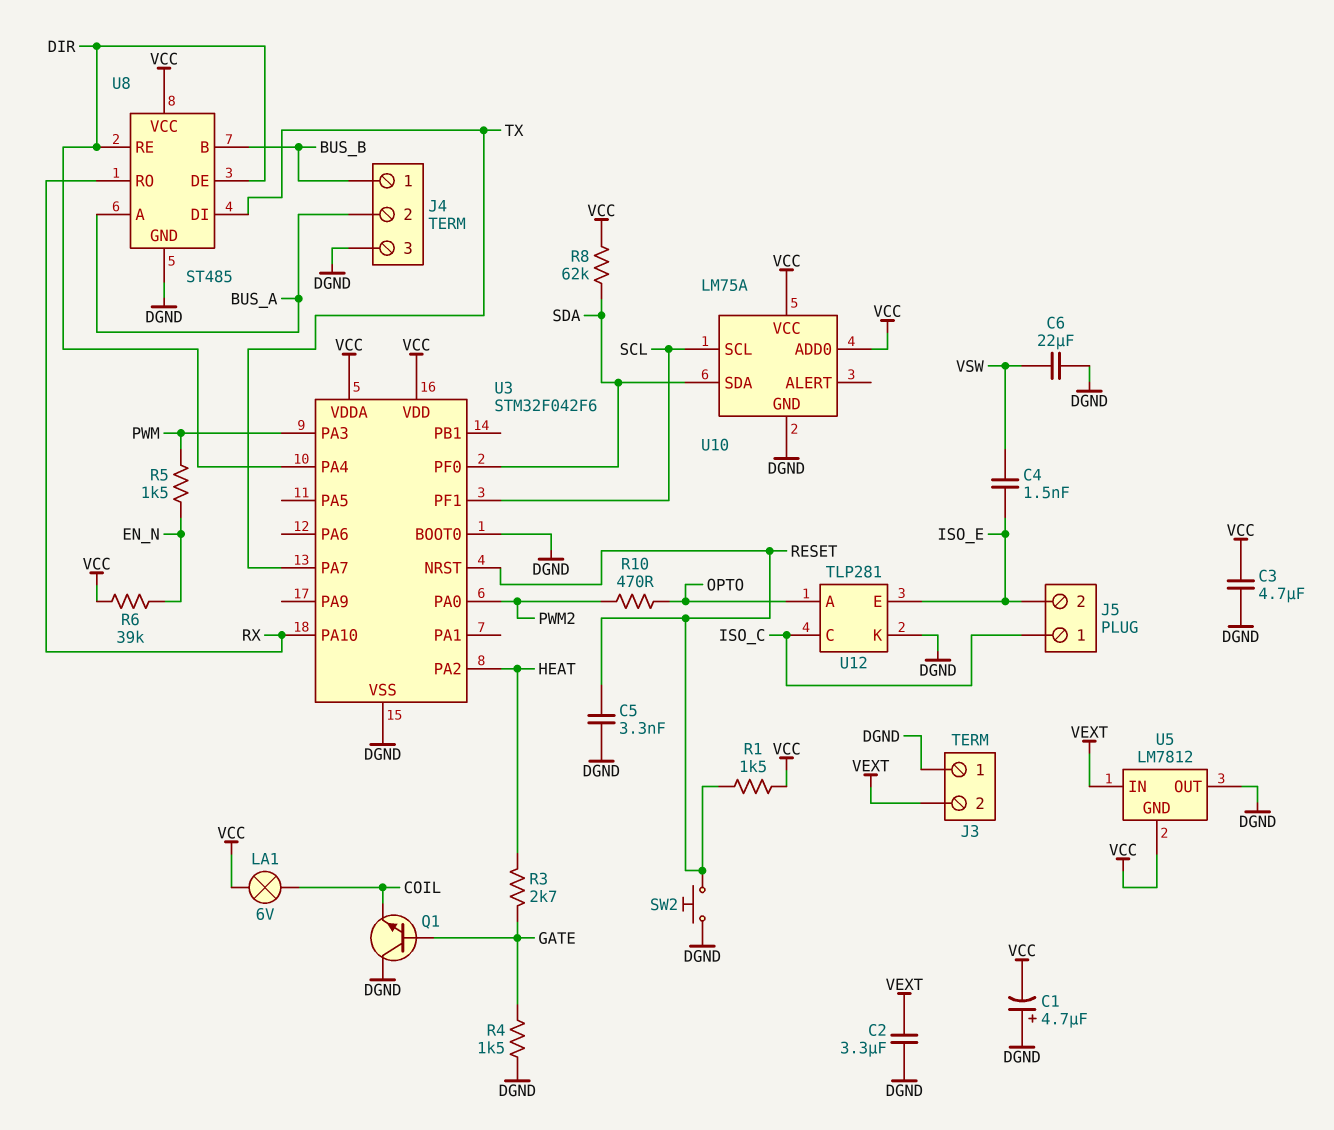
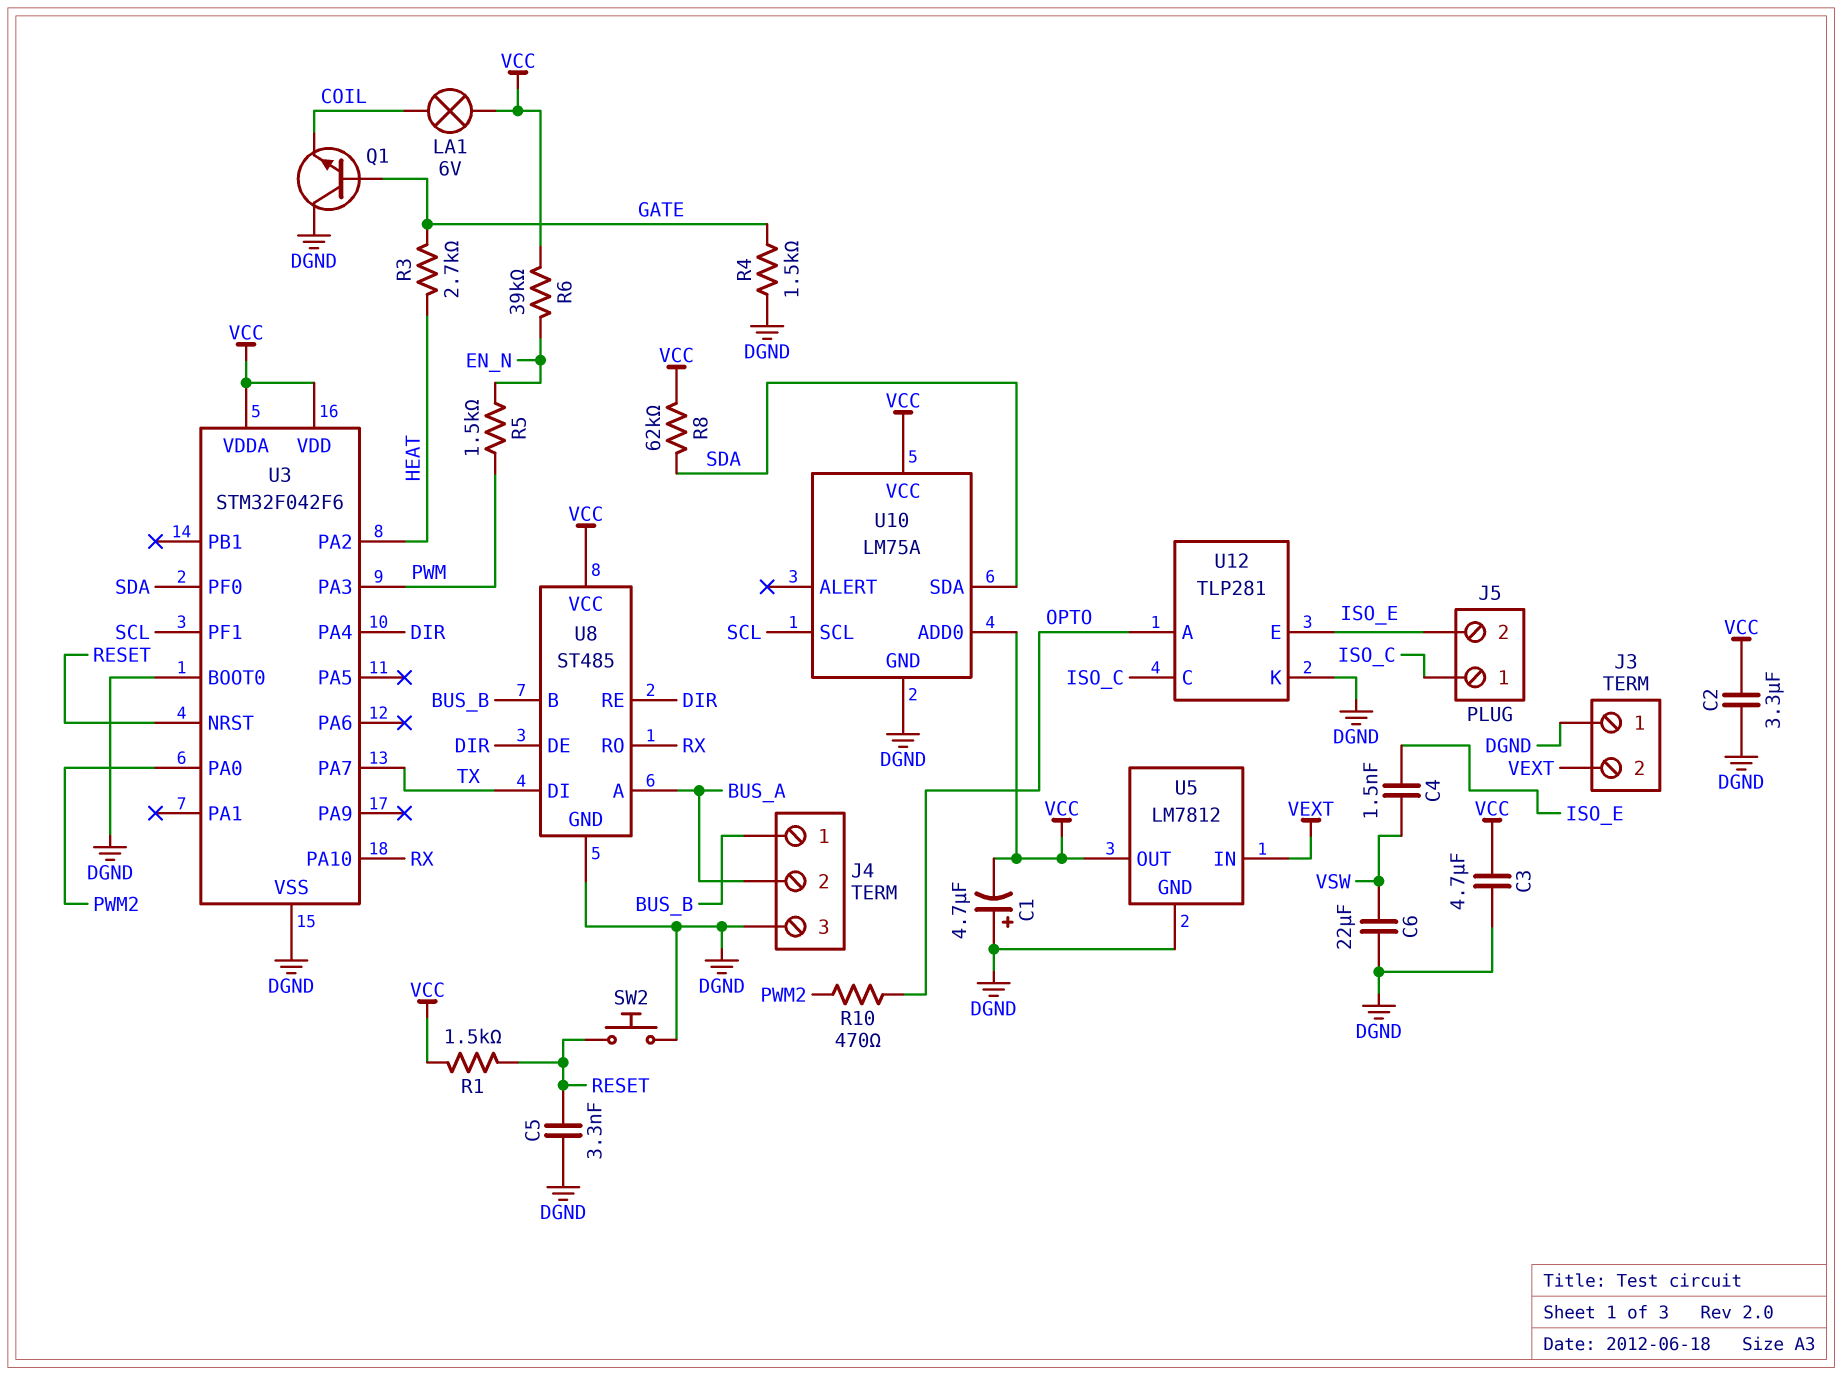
C2: 3.3uF (DGND, VEXT) -> 3.3uF (DGND, VCC)
U5 pin GND: VCC -> DGND
U5 pin OUT: DGND -> VCC

